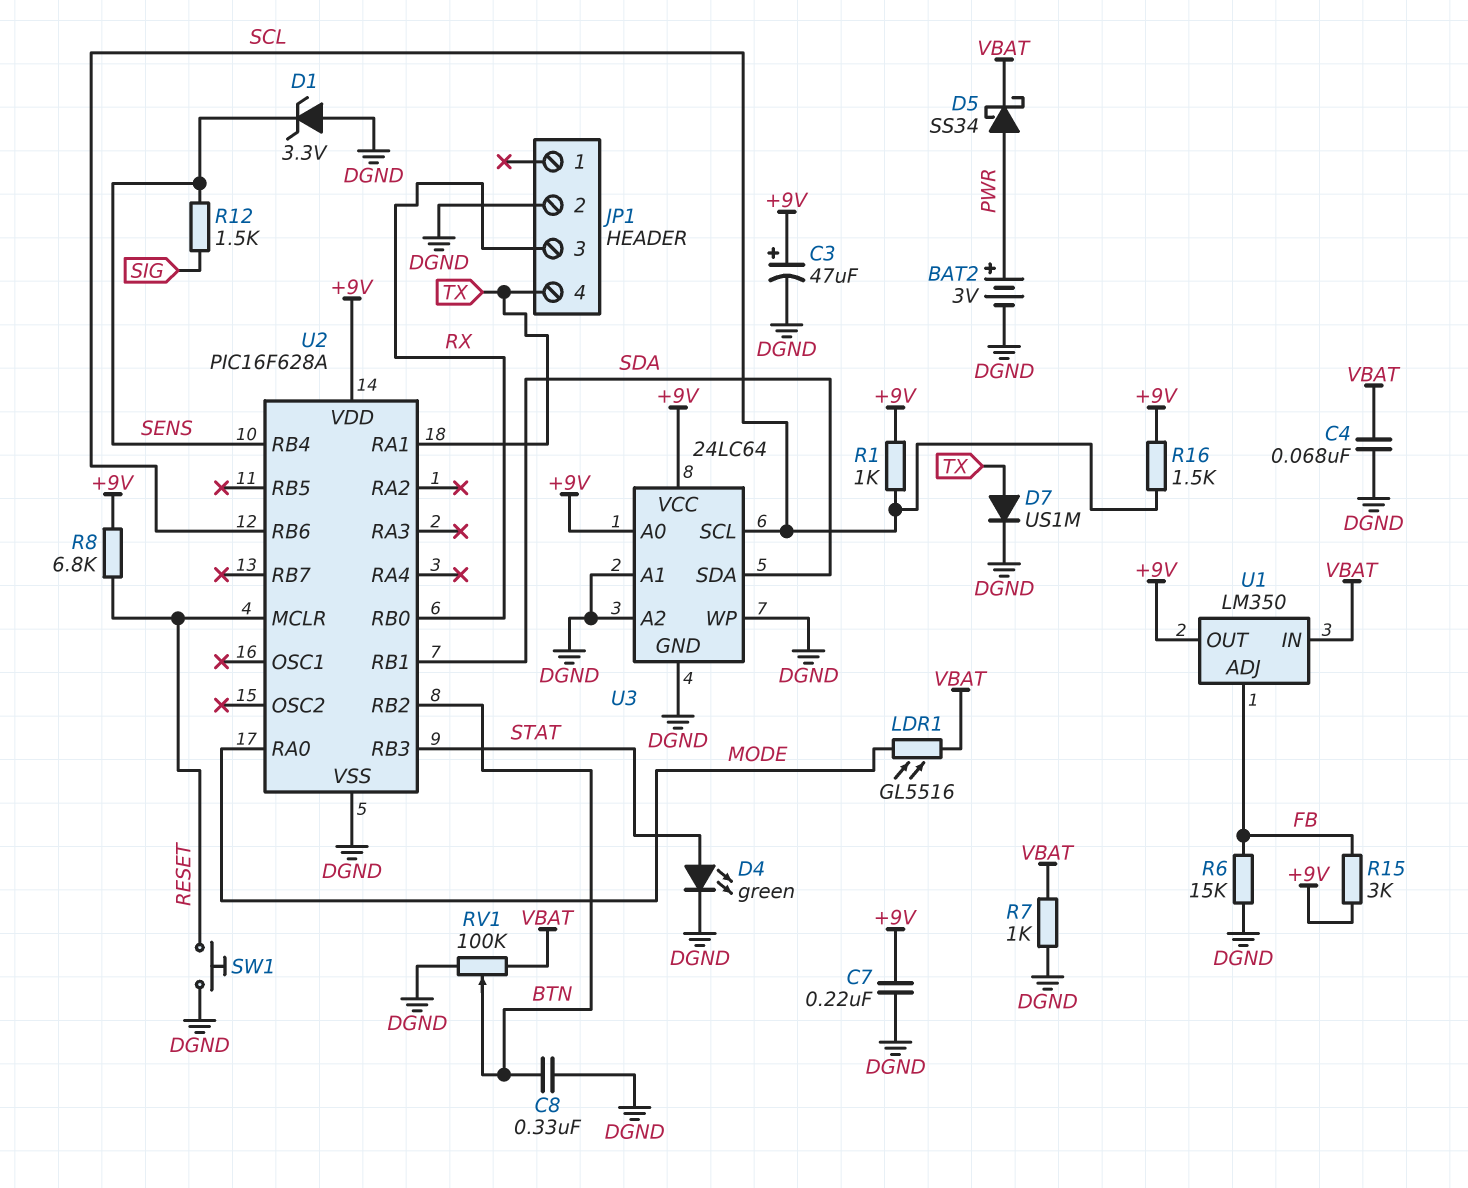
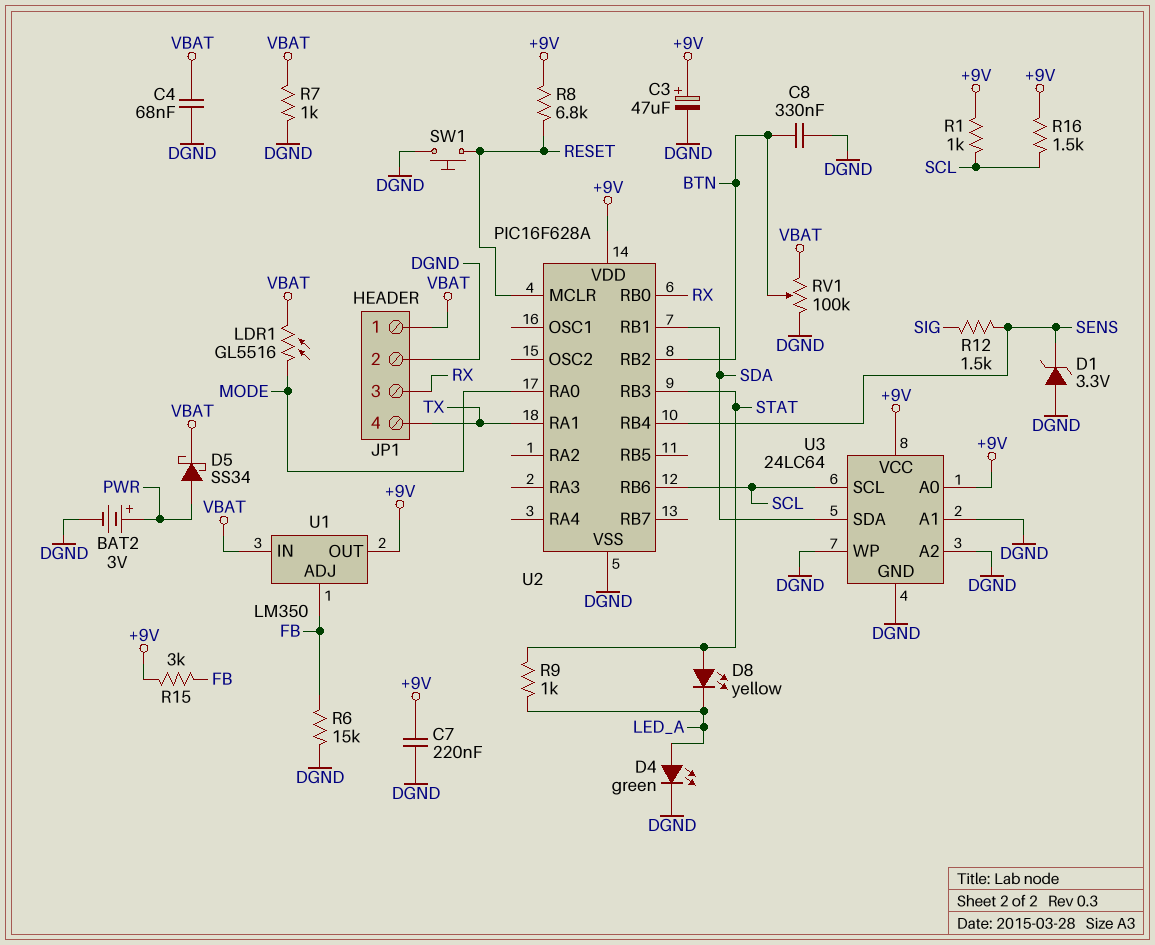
D4: LED green (A STAT, K DGND) -> LED green (A LED_A, K DGND)
D7: diode US1M (A TX, K DGND) -> none
D8: none -> LED yellow (A STAT, K LED_A)
JP1 pin 1: none -> VBAT
R9: none -> 1k (LED_A, STAT)

